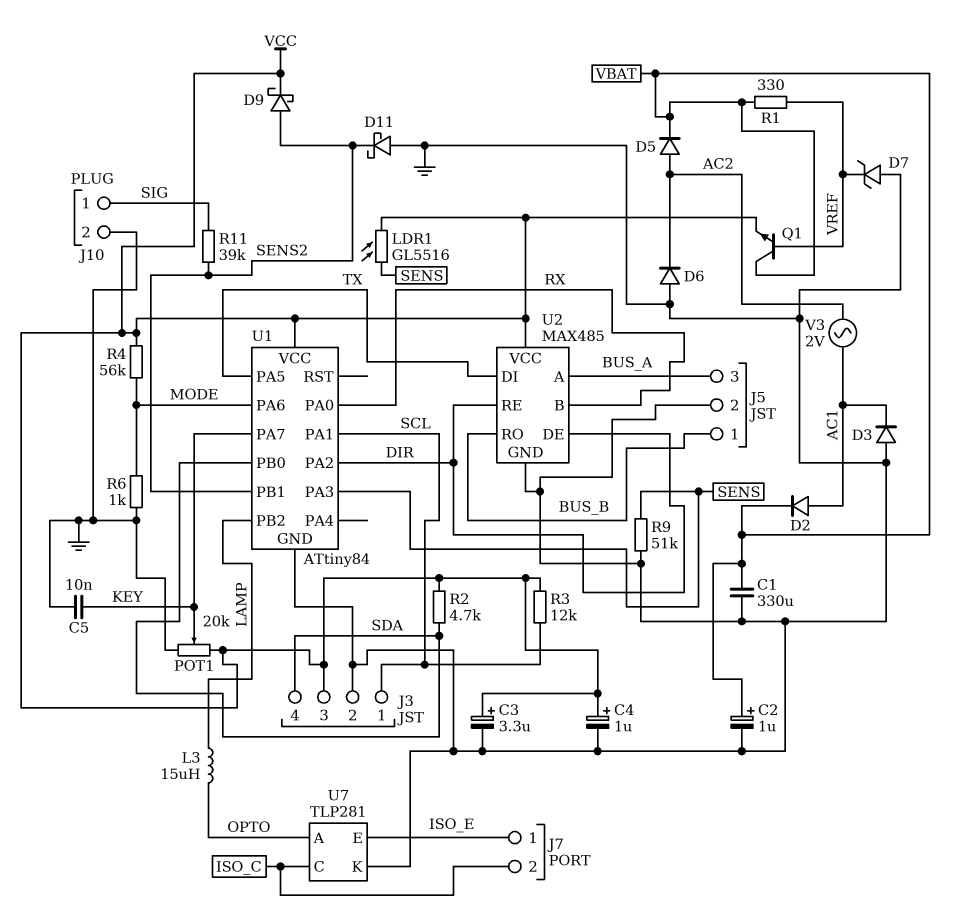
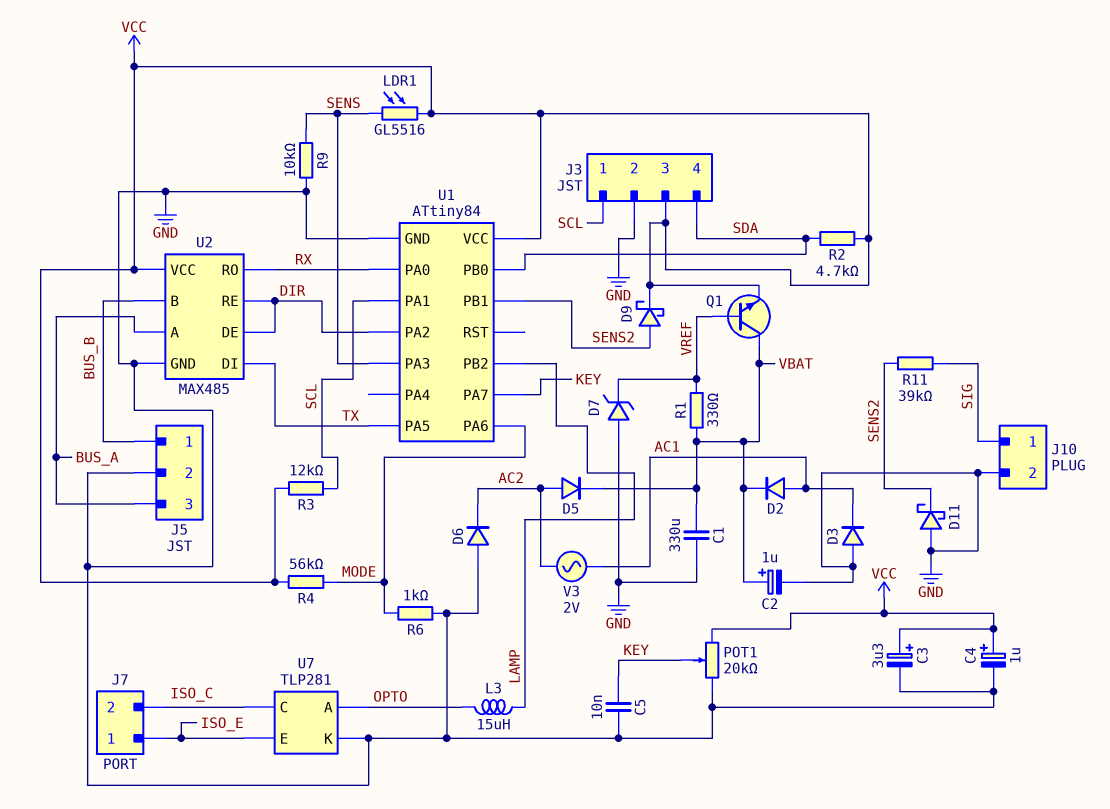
R9: 51k (GND, SENS) -> 10k (GND, SENS)
U2 pin B: RX -> BUS_B
U2 pin RO: BUS_B -> RX

